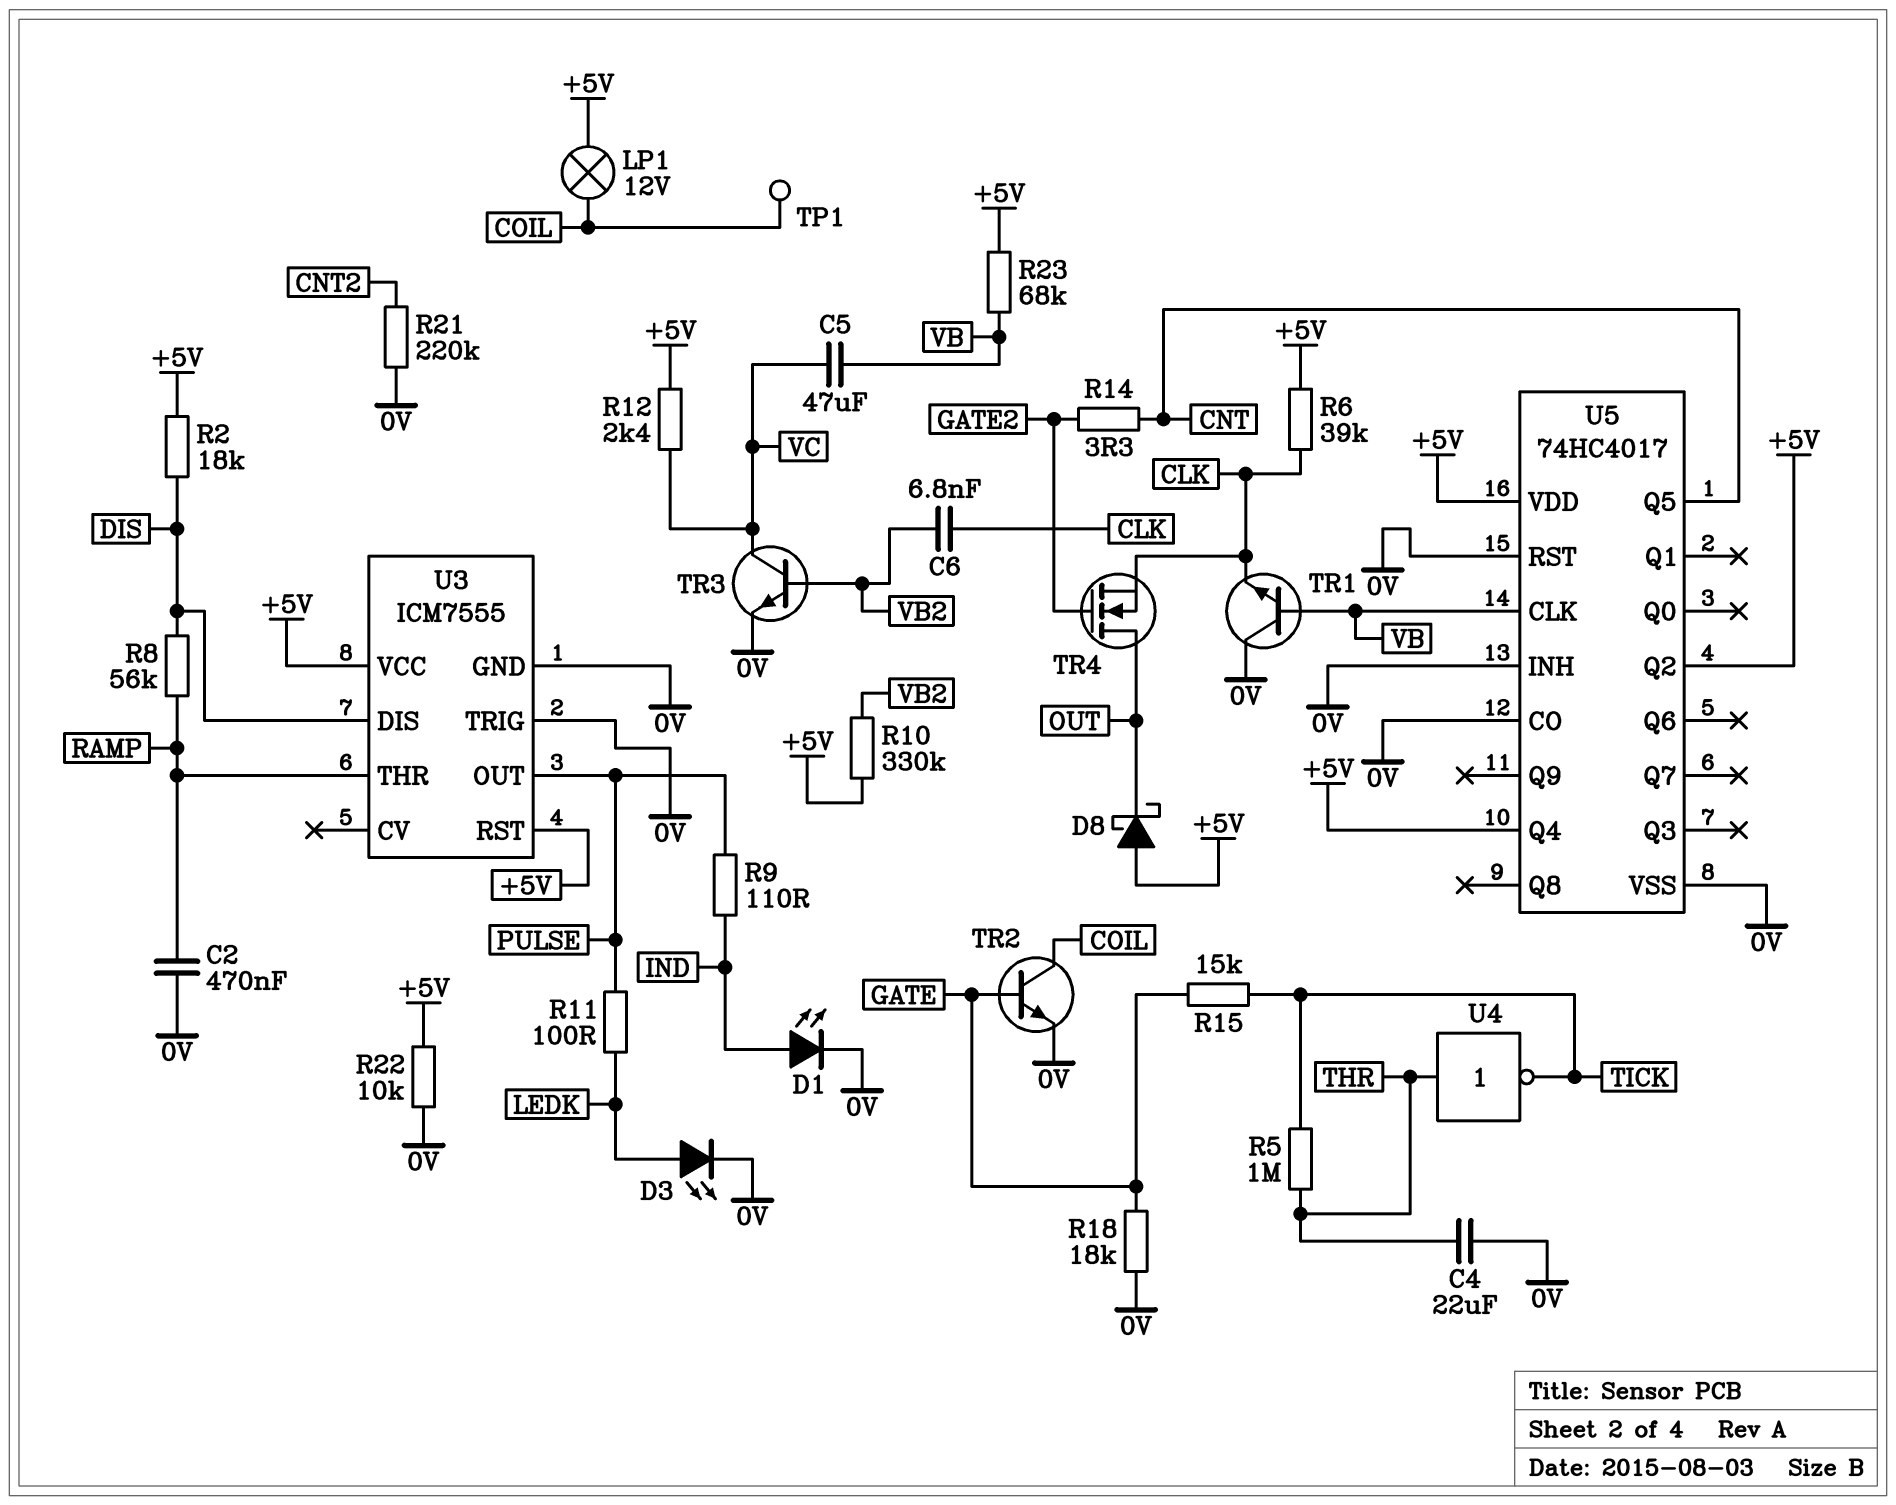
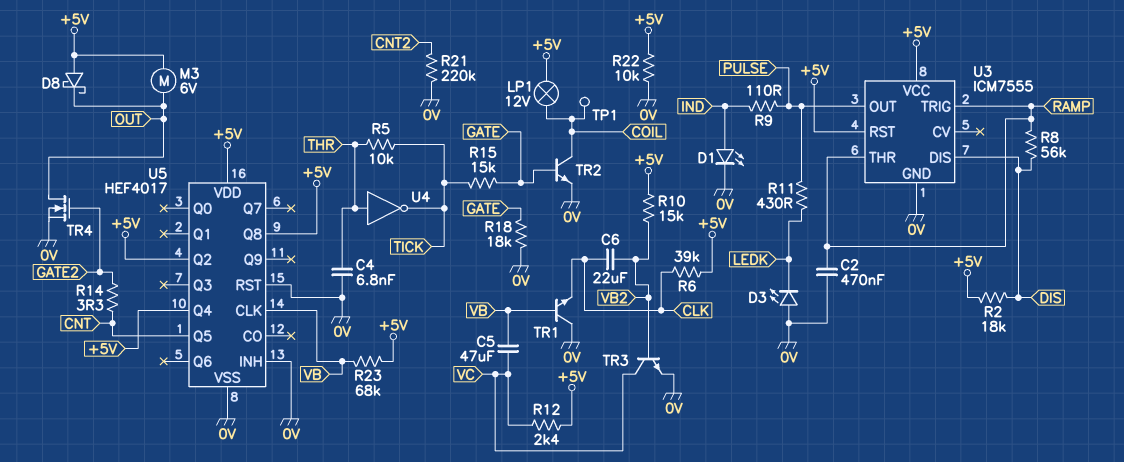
C4: 22uF (0V, THR) -> 6.8nF (0V, THR)
C6: 6.8nF (CLK, VB2) -> 22uF (CLK, VB2)
D3: LED (A LEDK, K 0V) -> LED (A 0V, K LEDK)
M3: none -> motor 6V (+5V, OUT)
R5: 1M (THR, TICK) -> 10k (THR, TICK)
R10: 330k (+5V, VB2) -> 15k (+5V, VB2)
R11: 100 (LEDK, PULSE) -> 430 (LEDK, PULSE)
TR4: NMOS (G GATE2, D OUT, S CLK) -> NMOS (G GATE2, D OUT, S 0V)
U3 pin TRIG: 0V -> RAMP
U5: 74HC4017 -> HEF4017
U5 pin CO: 0V -> none
U5 pin Q8: none -> +5V

